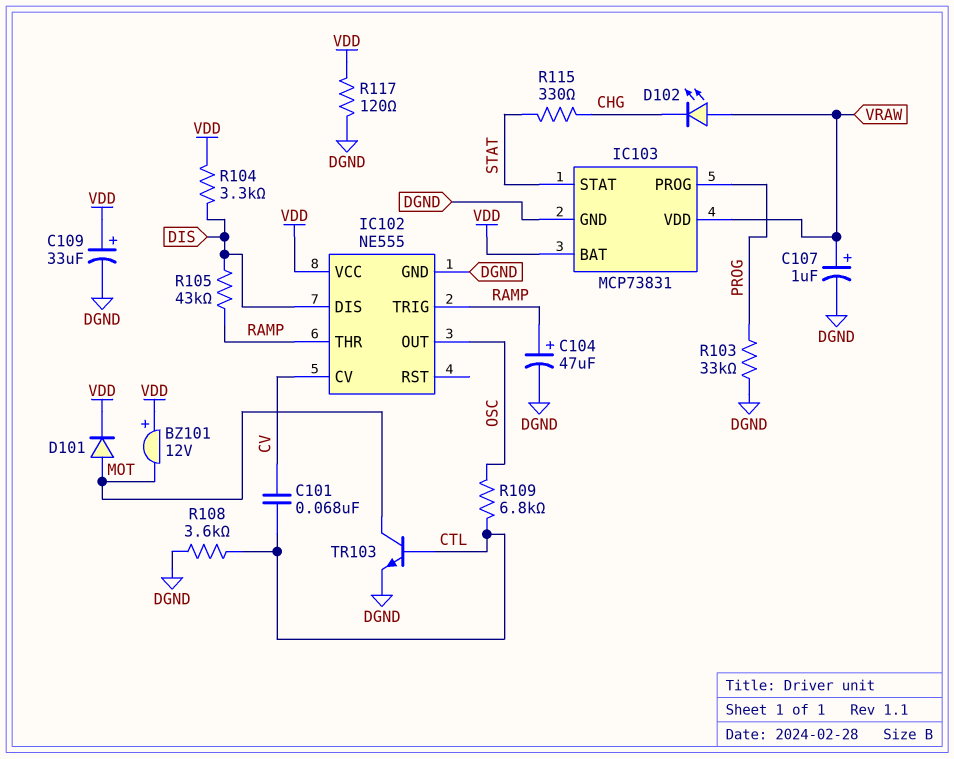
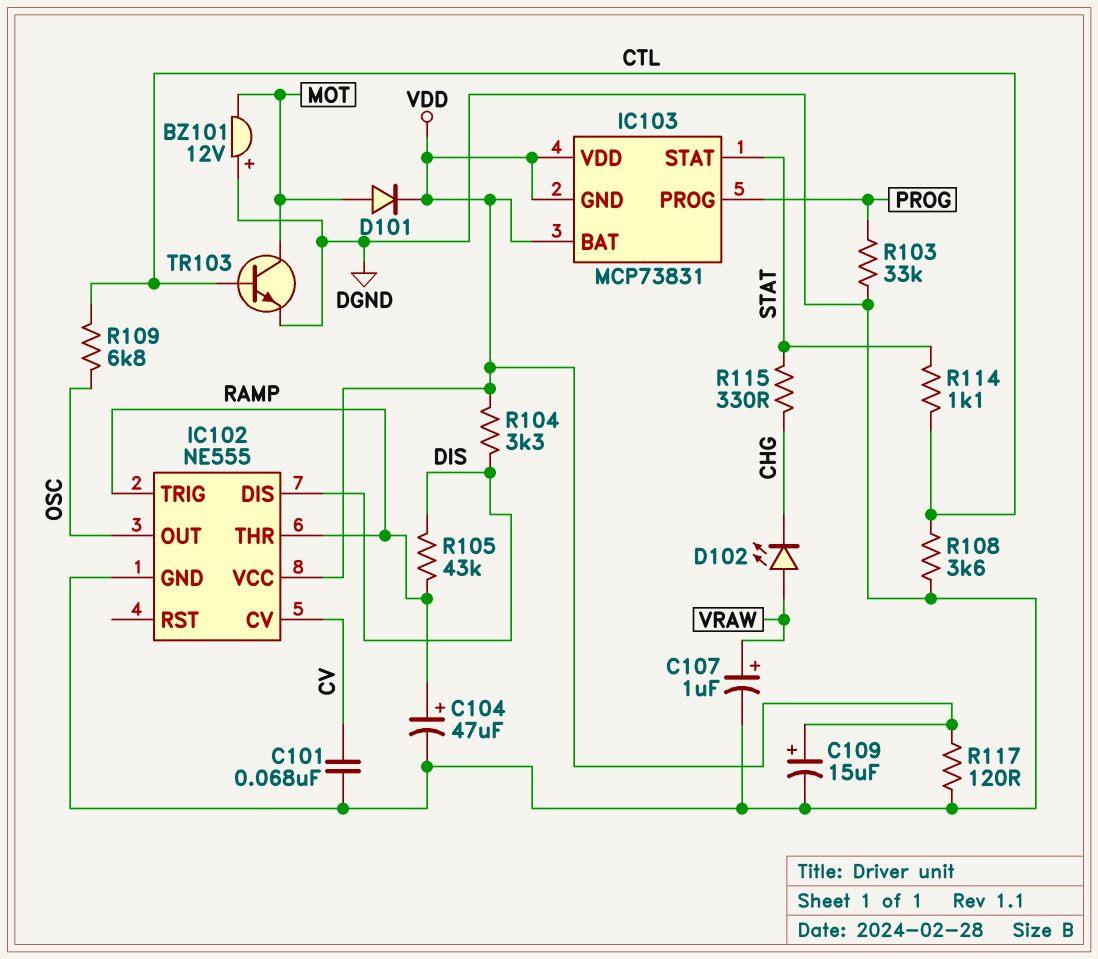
BZ101: buzzer 12V (plus VDD, minus MOT) -> buzzer 12V (plus DGND, minus MOT)
C101: 68nF (CTL, CV) -> 68nF (CV, DGND)
C109: 33uF (plus VDD, minus DGND) -> 15uF (plus VDD, minus DGND)
IC103 pin GND: DGND -> VDD
IC103 pin VDD: VRAW -> VDD
R114: none -> 1.1k (CTL, STAT)

